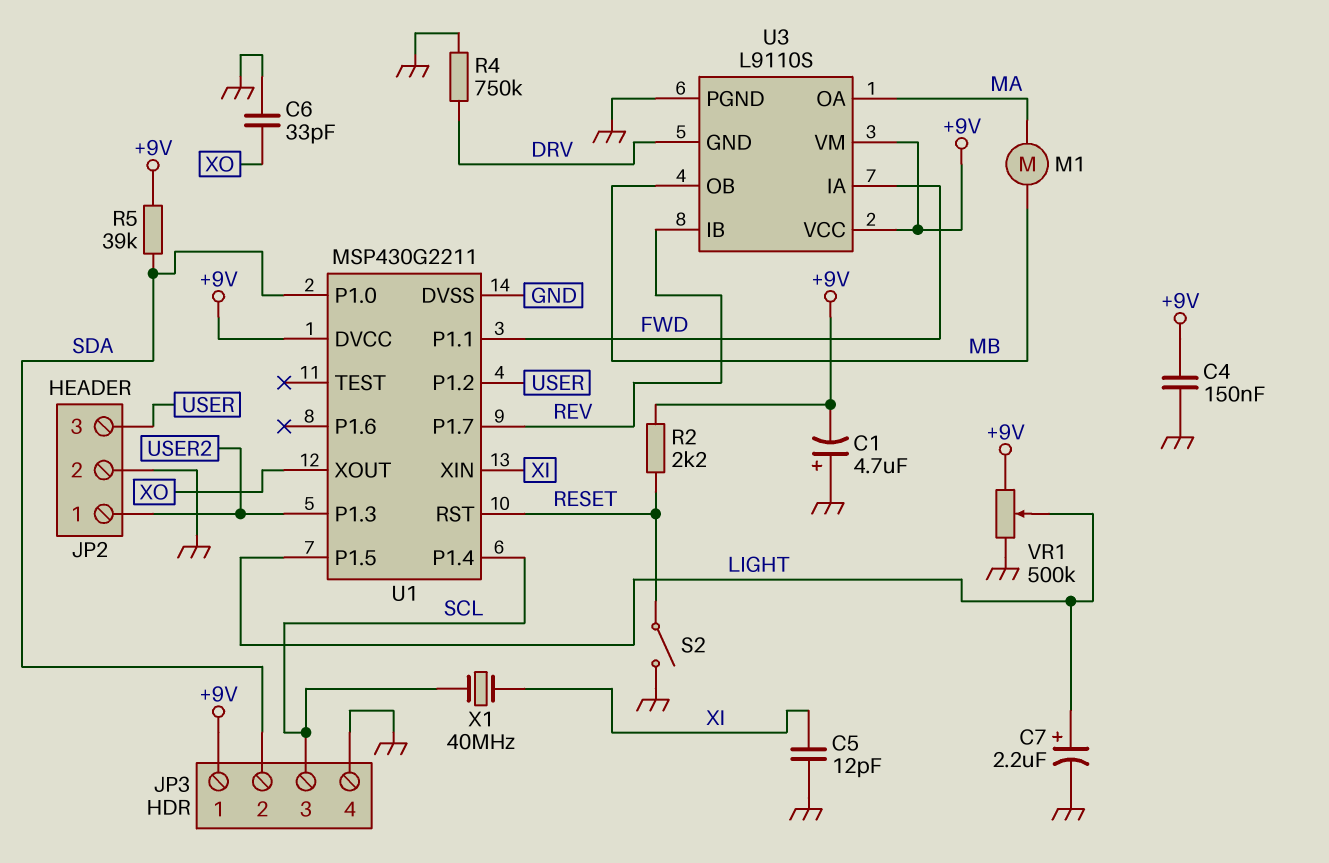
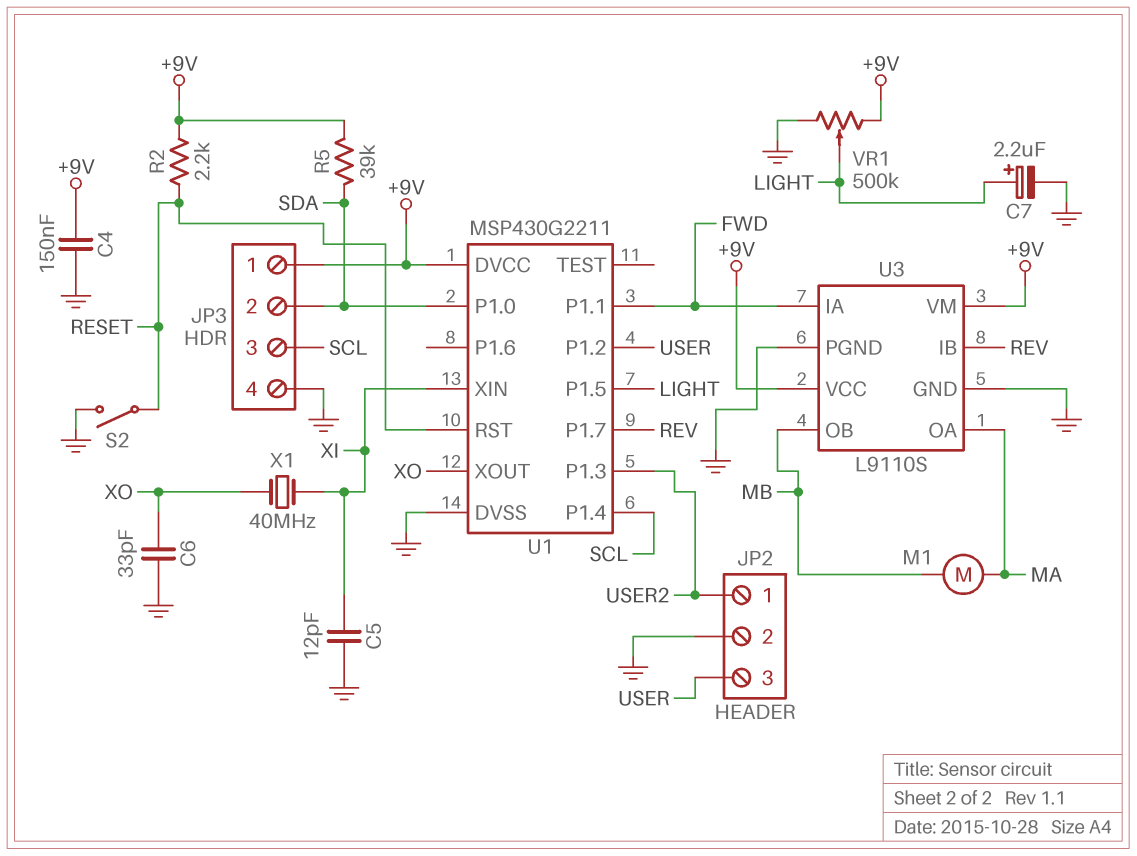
C1: 4.7uF (plus GND, minus +9V) -> none
R4: 750k (DRV, GND) -> none
U3 pin GND: DRV -> GND
X1: 40MHz (SCL, XI) -> 40MHz (XI, XO)

